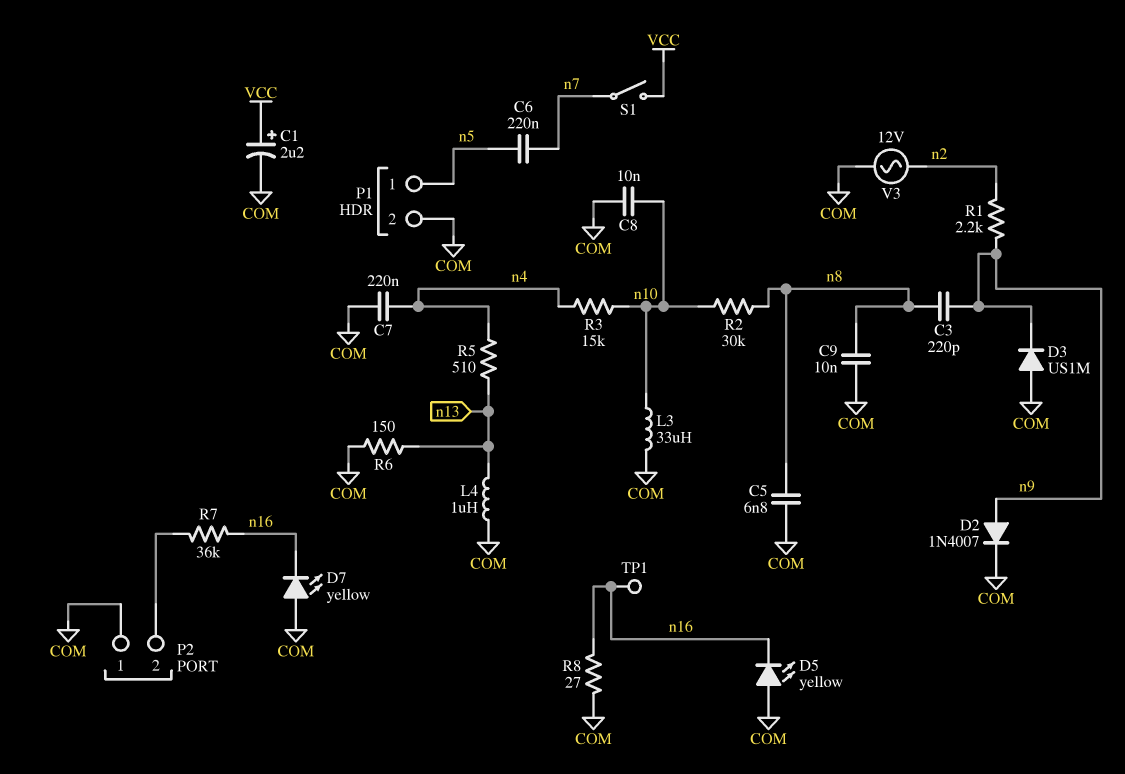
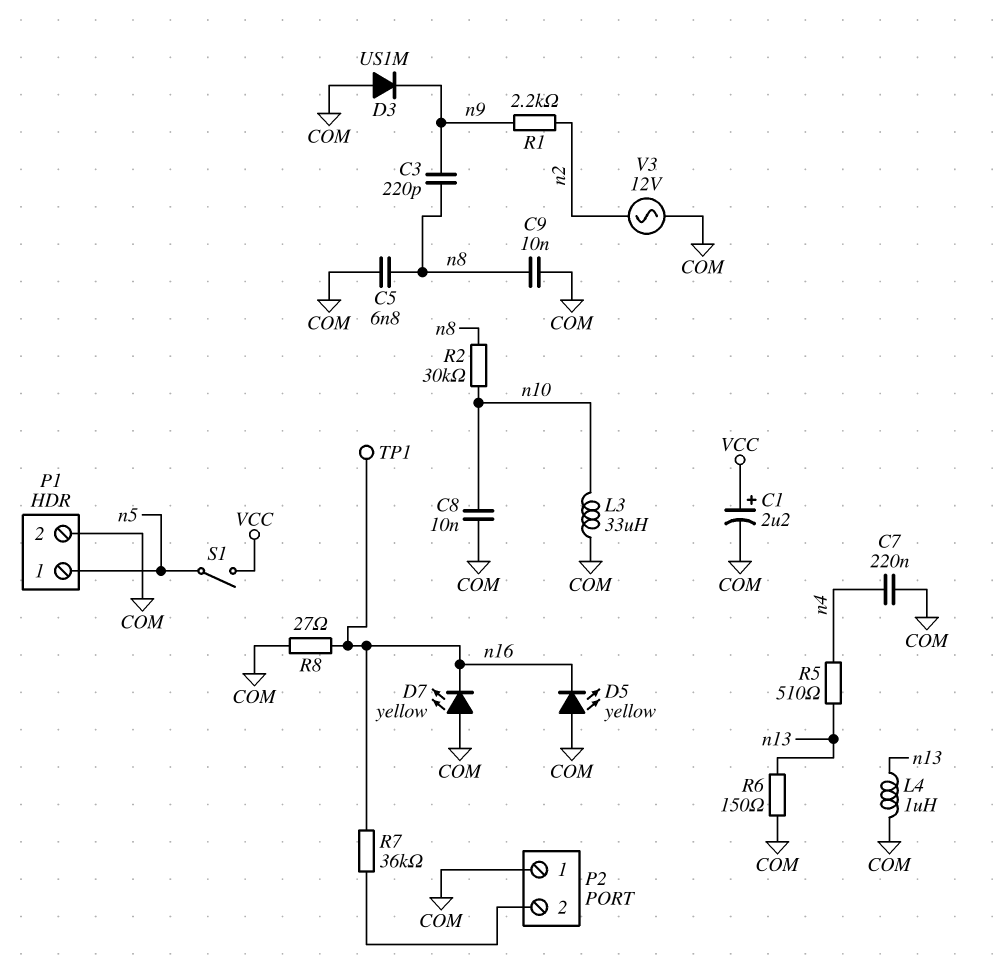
C6: 220nF (n5, n7) -> none
D2: diode 1N4007 (A n9, K COM) -> none
R3: 15k (n4, n10) -> none
S1: switch (VCC, n7) -> switch (VCC, n5)

